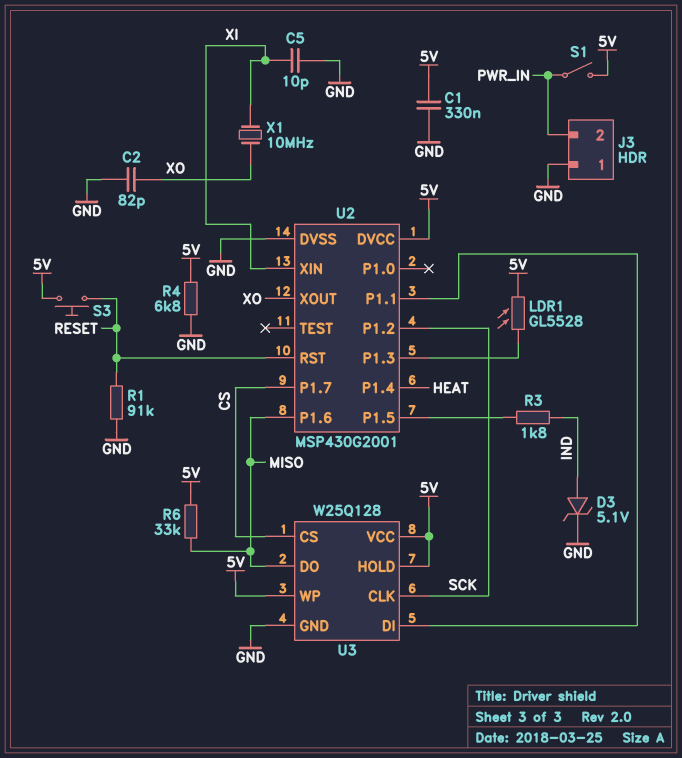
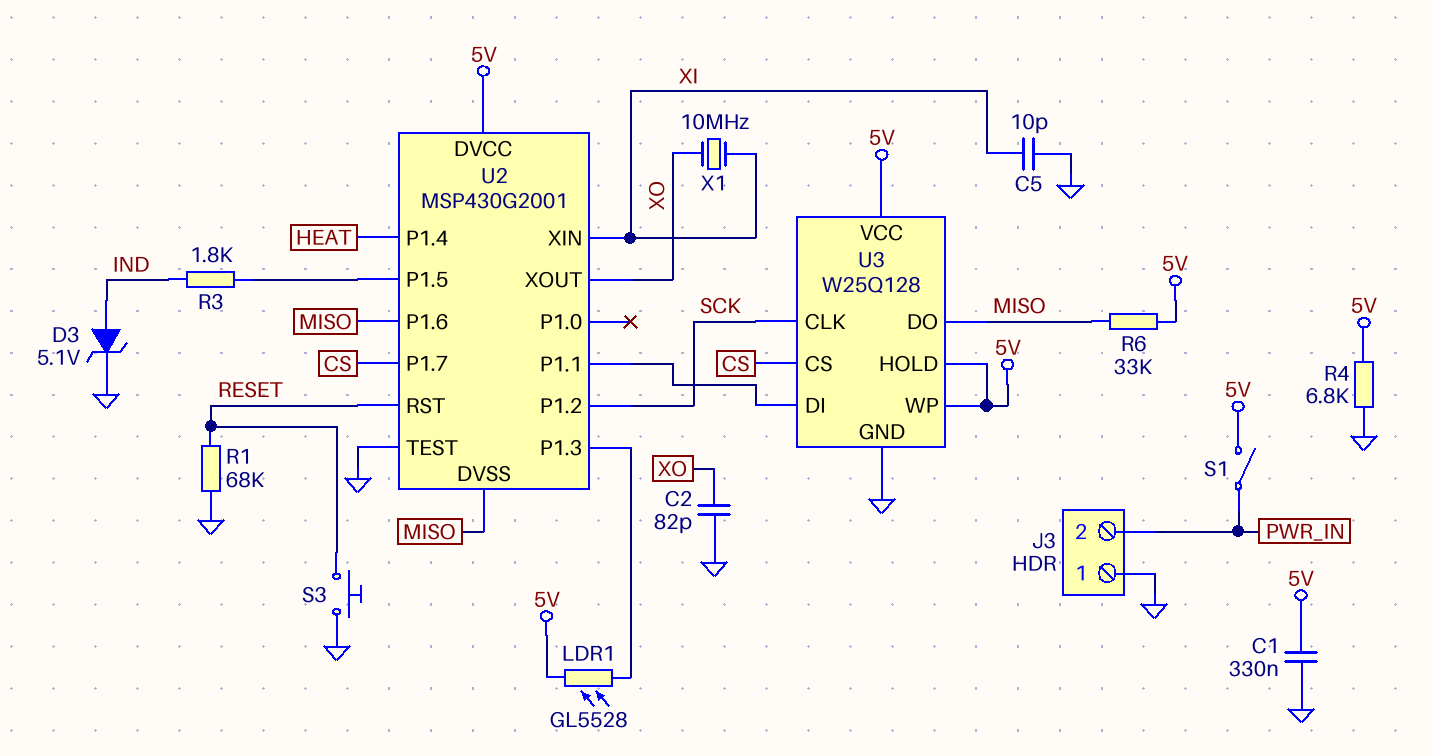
R1: 91k (GND, RESET) -> 68k (GND, RESET)
S3: button (5V, RESET) -> button (GND, RESET)
U2 pin DVSS: GND -> MISO
U2 pin TEST: none -> GND

